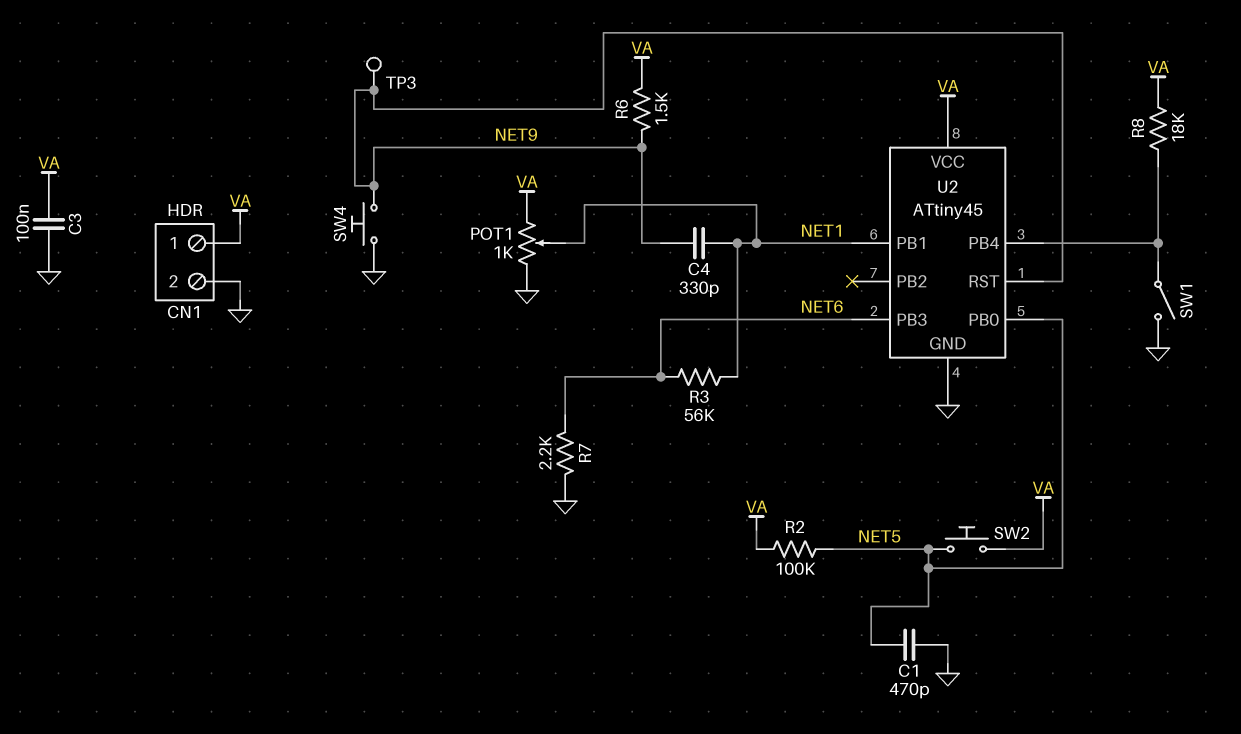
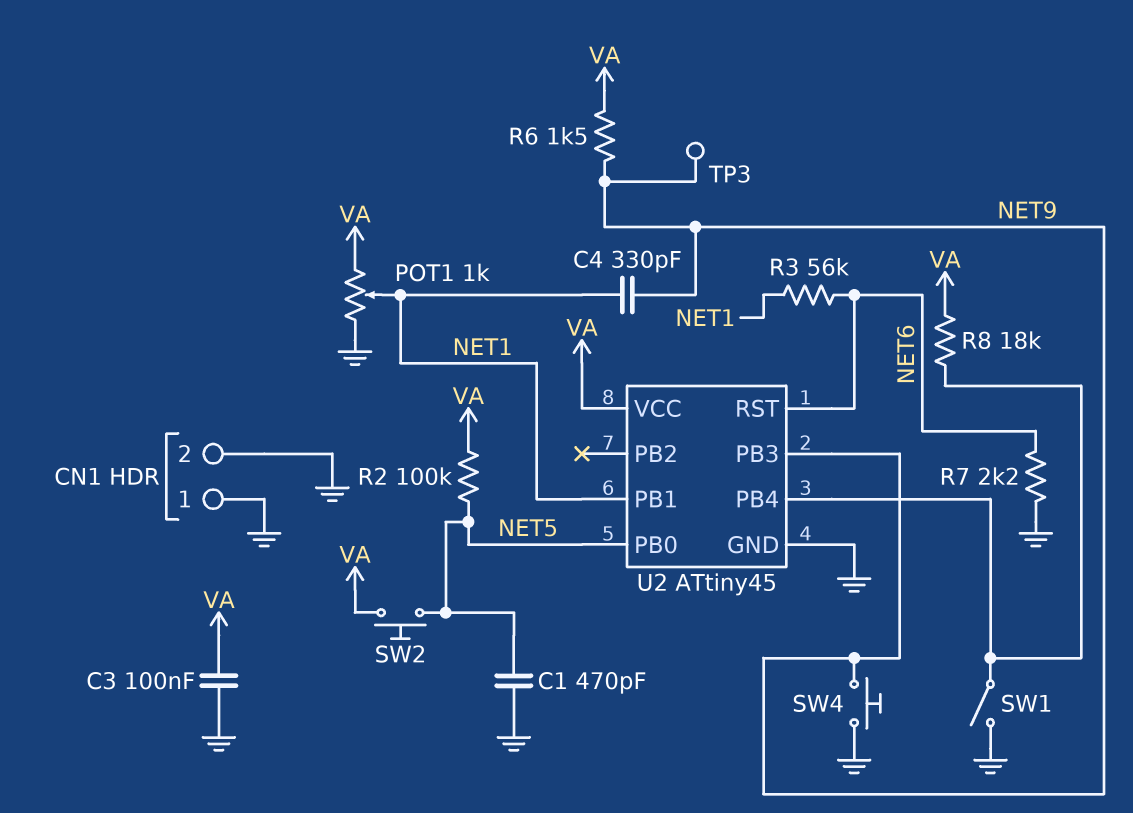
CN1 pin 1: VA -> GND
U2 pin PB3: NET6 -> NET9
U2 pin RST: NET9 -> NET6

